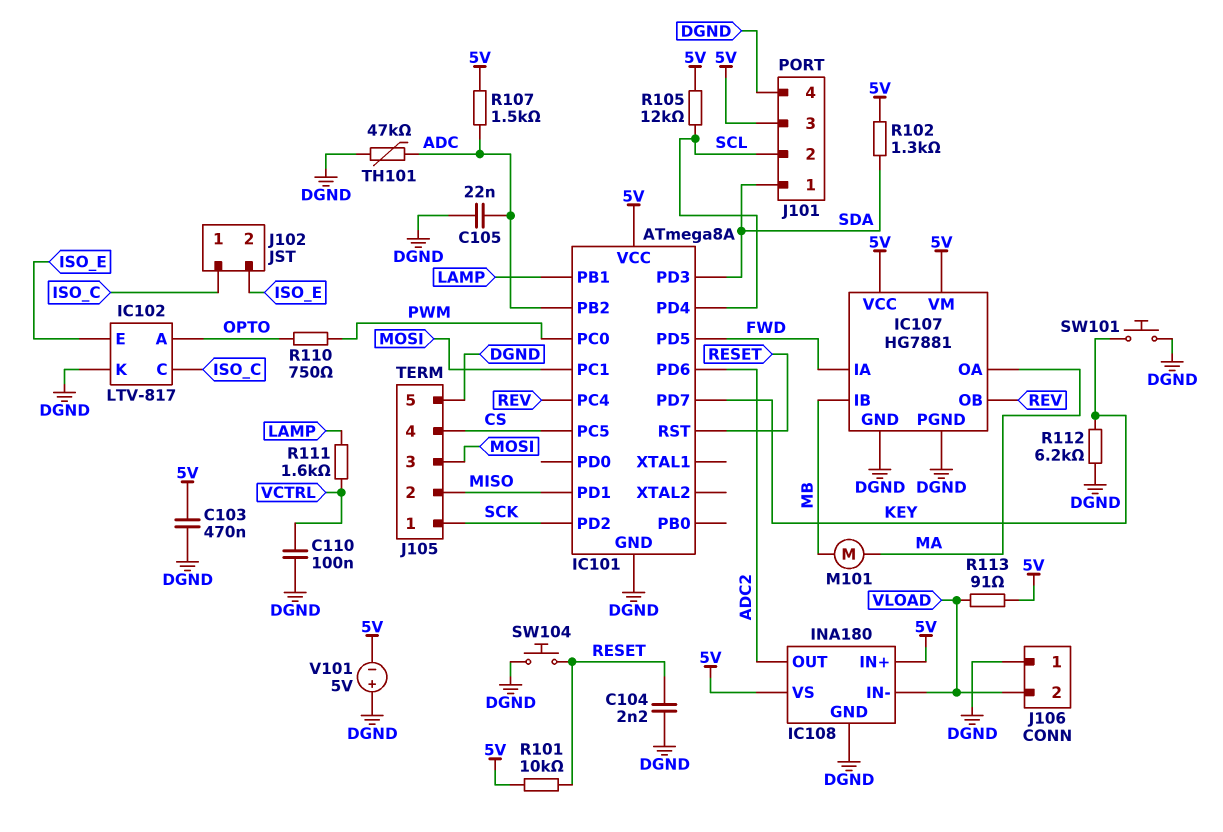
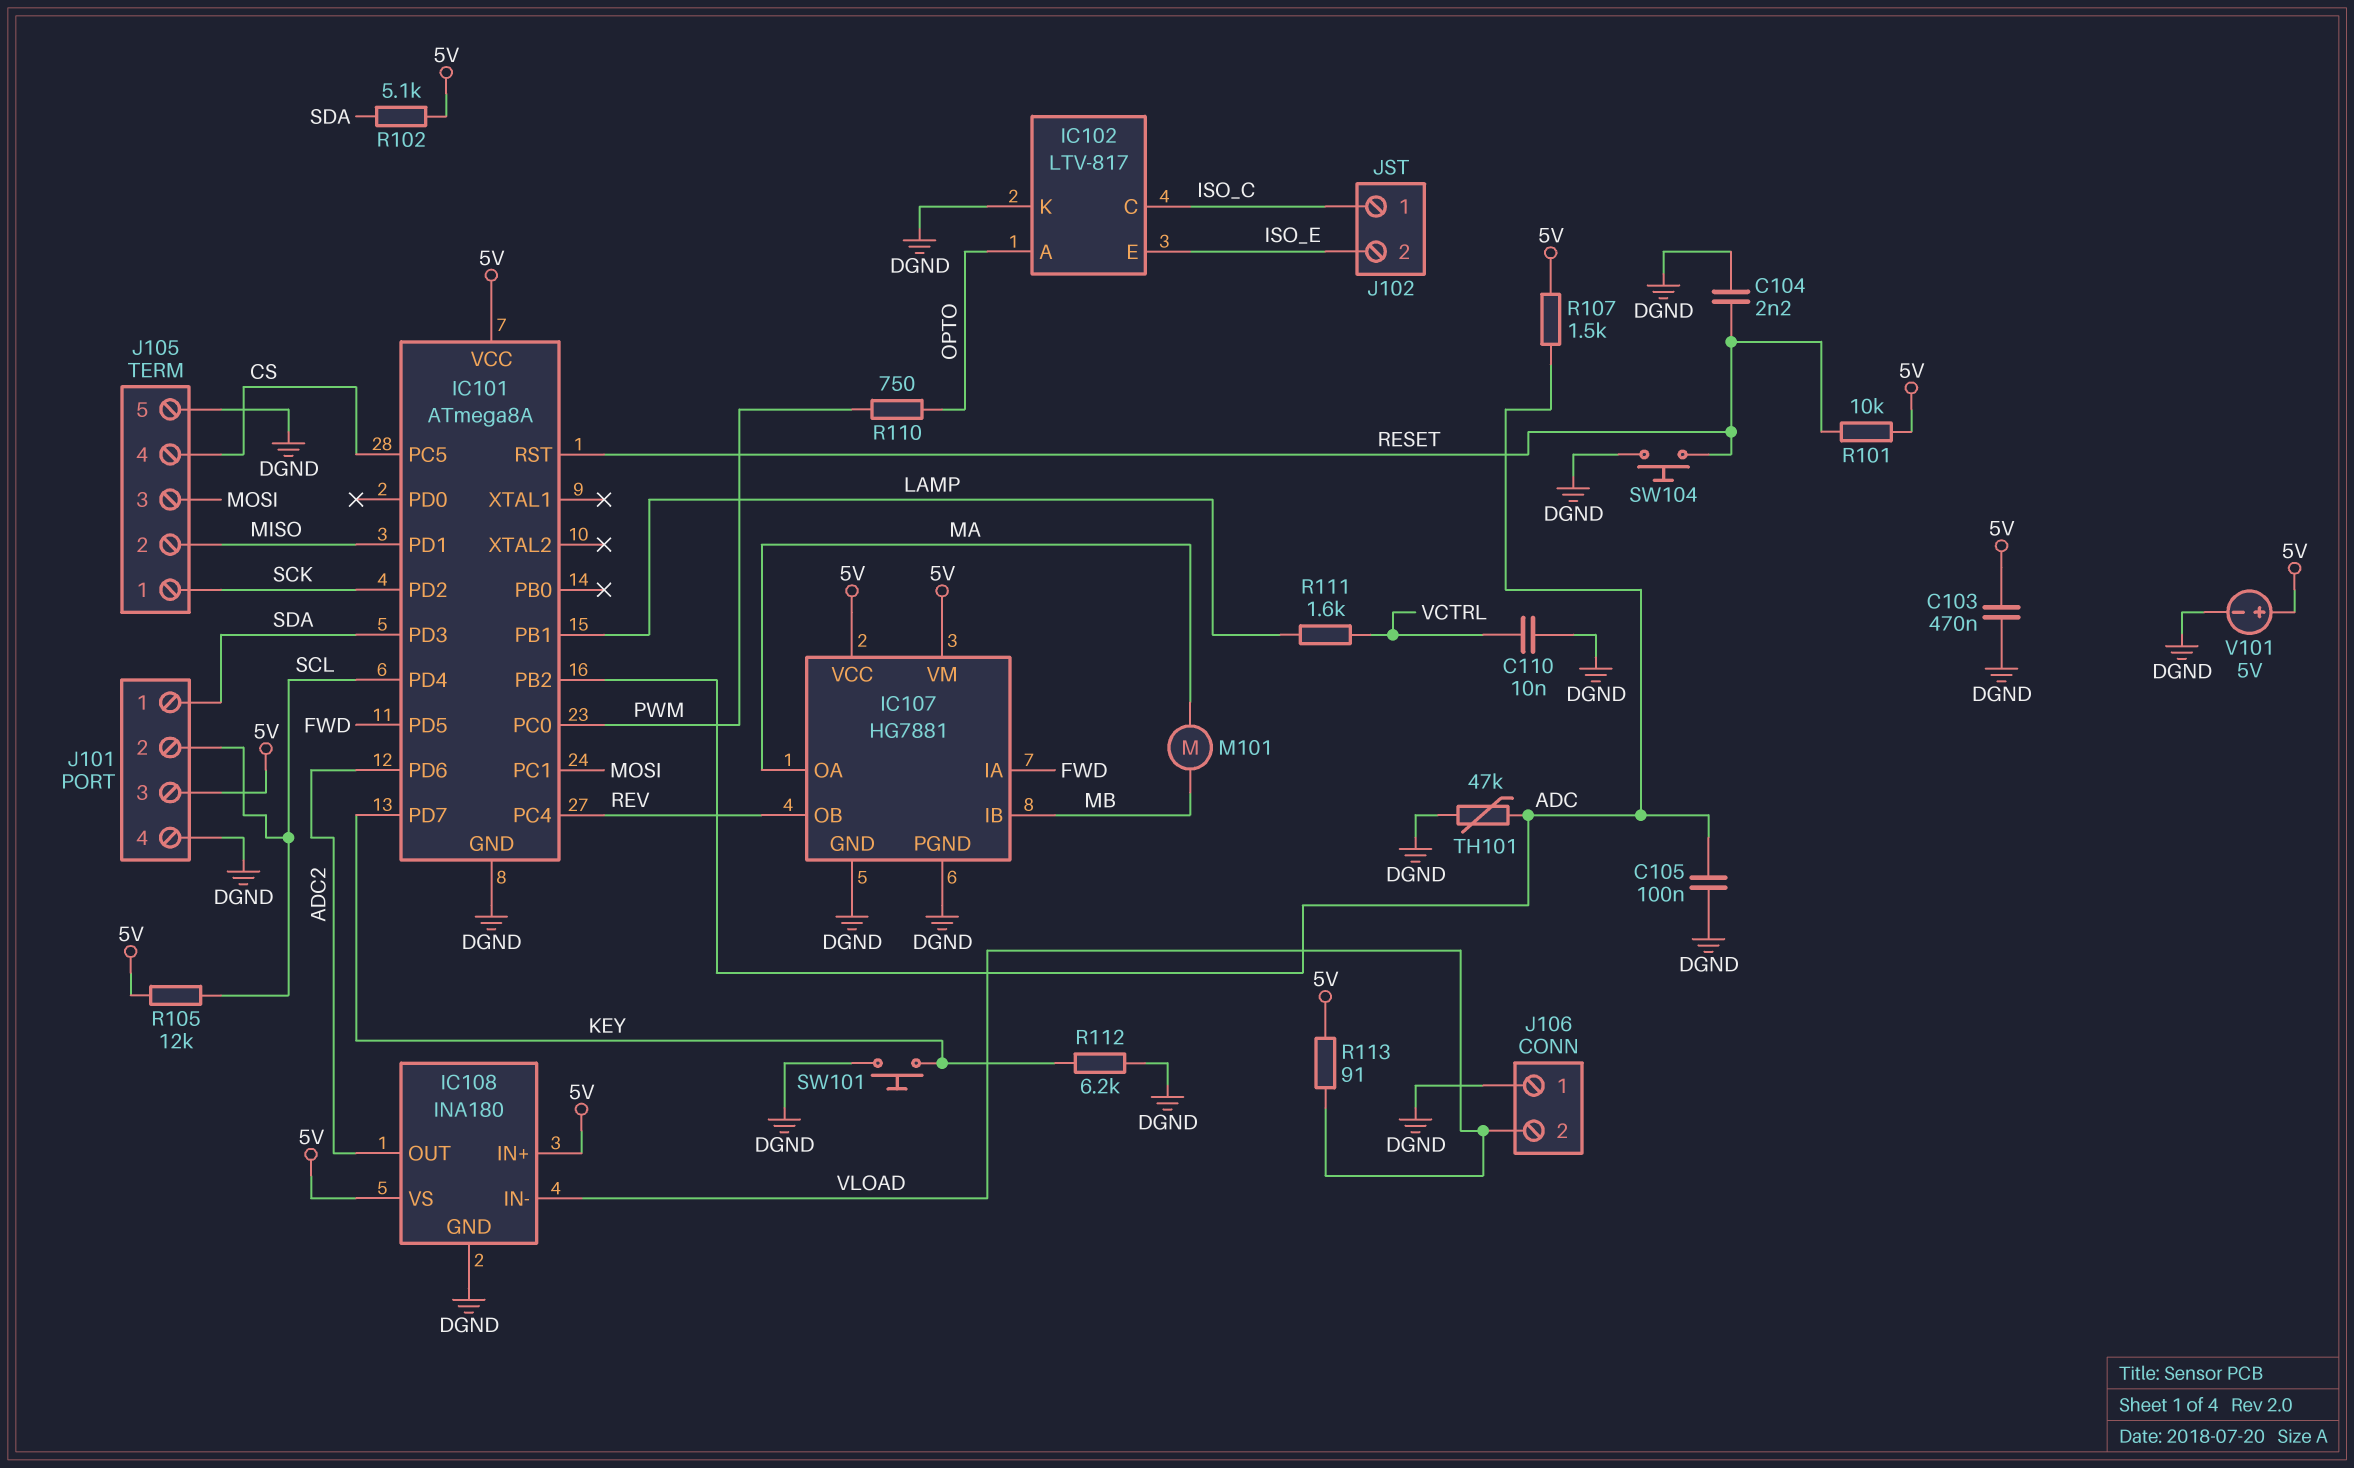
C105: 22nF (ADC, DGND) -> 100nF (ADC, DGND)
C110: 100nF (DGND, VCTRL) -> 10nF (DGND, VCTRL)
R102: 1.3k (5V, SDA) -> 5.1k (5V, SDA)
V101: 5V (plus DGND, minus 5V) -> 5V (plus 5V, minus DGND)

